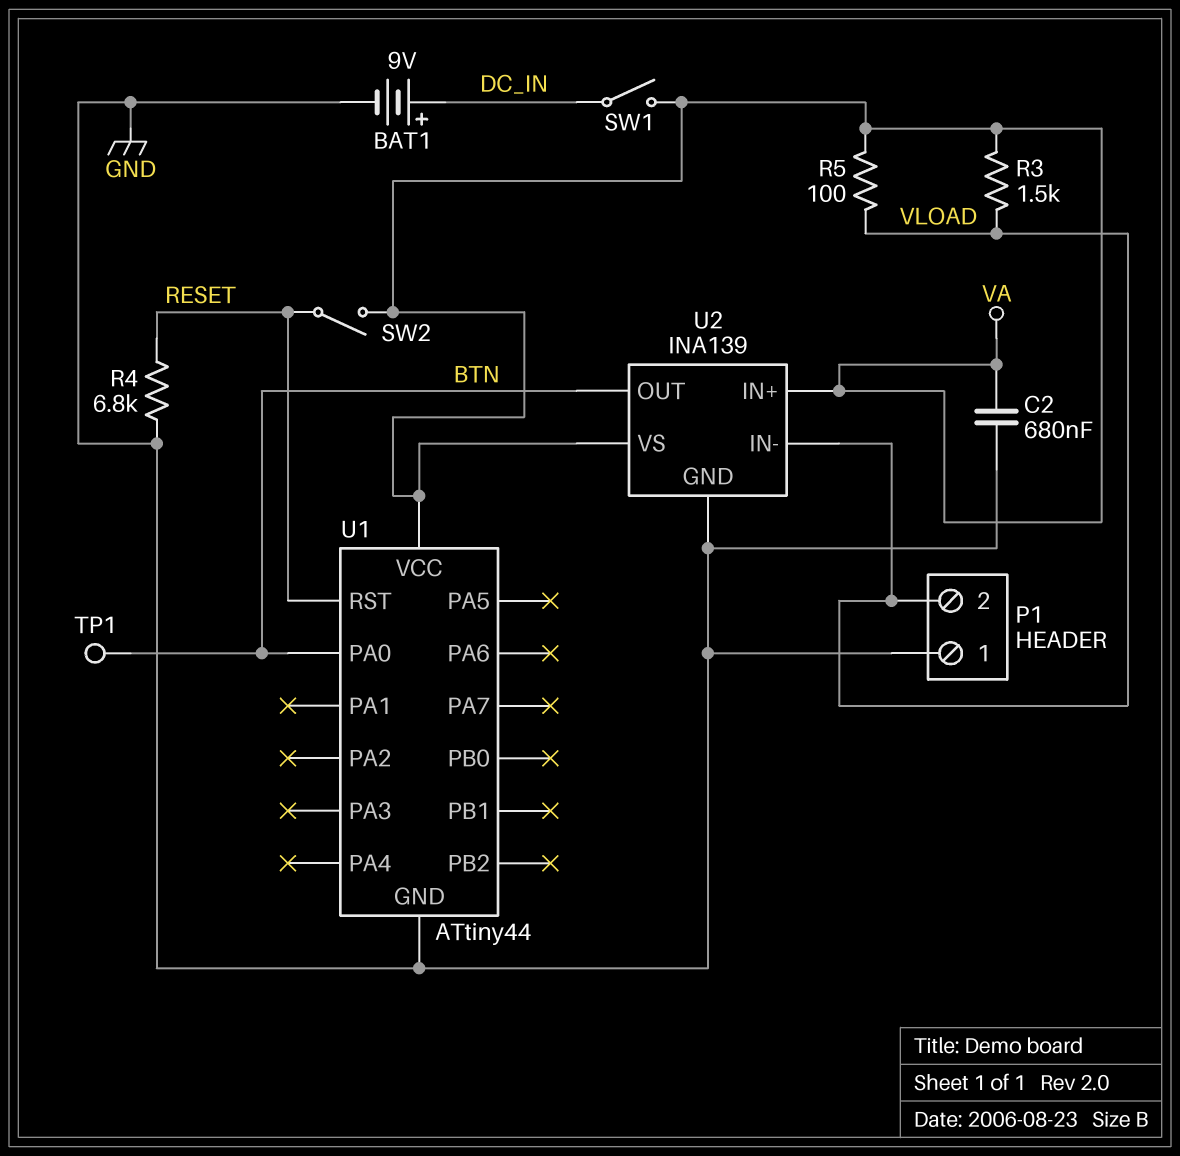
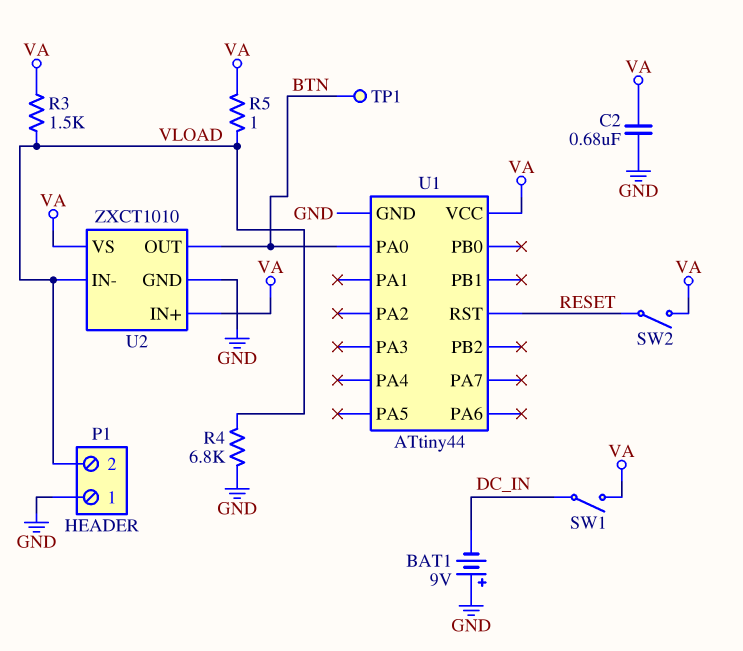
BAT1: 9V (plus DC_IN, minus GND) -> 9V (plus GND, minus DC_IN)
R4: 6.8k (GND, RESET) -> 6.8k (GND, VLOAD)
R5: 100 (VA, VLOAD) -> 1 (VA, VLOAD)
U2: INA139 -> ZXCT1010

